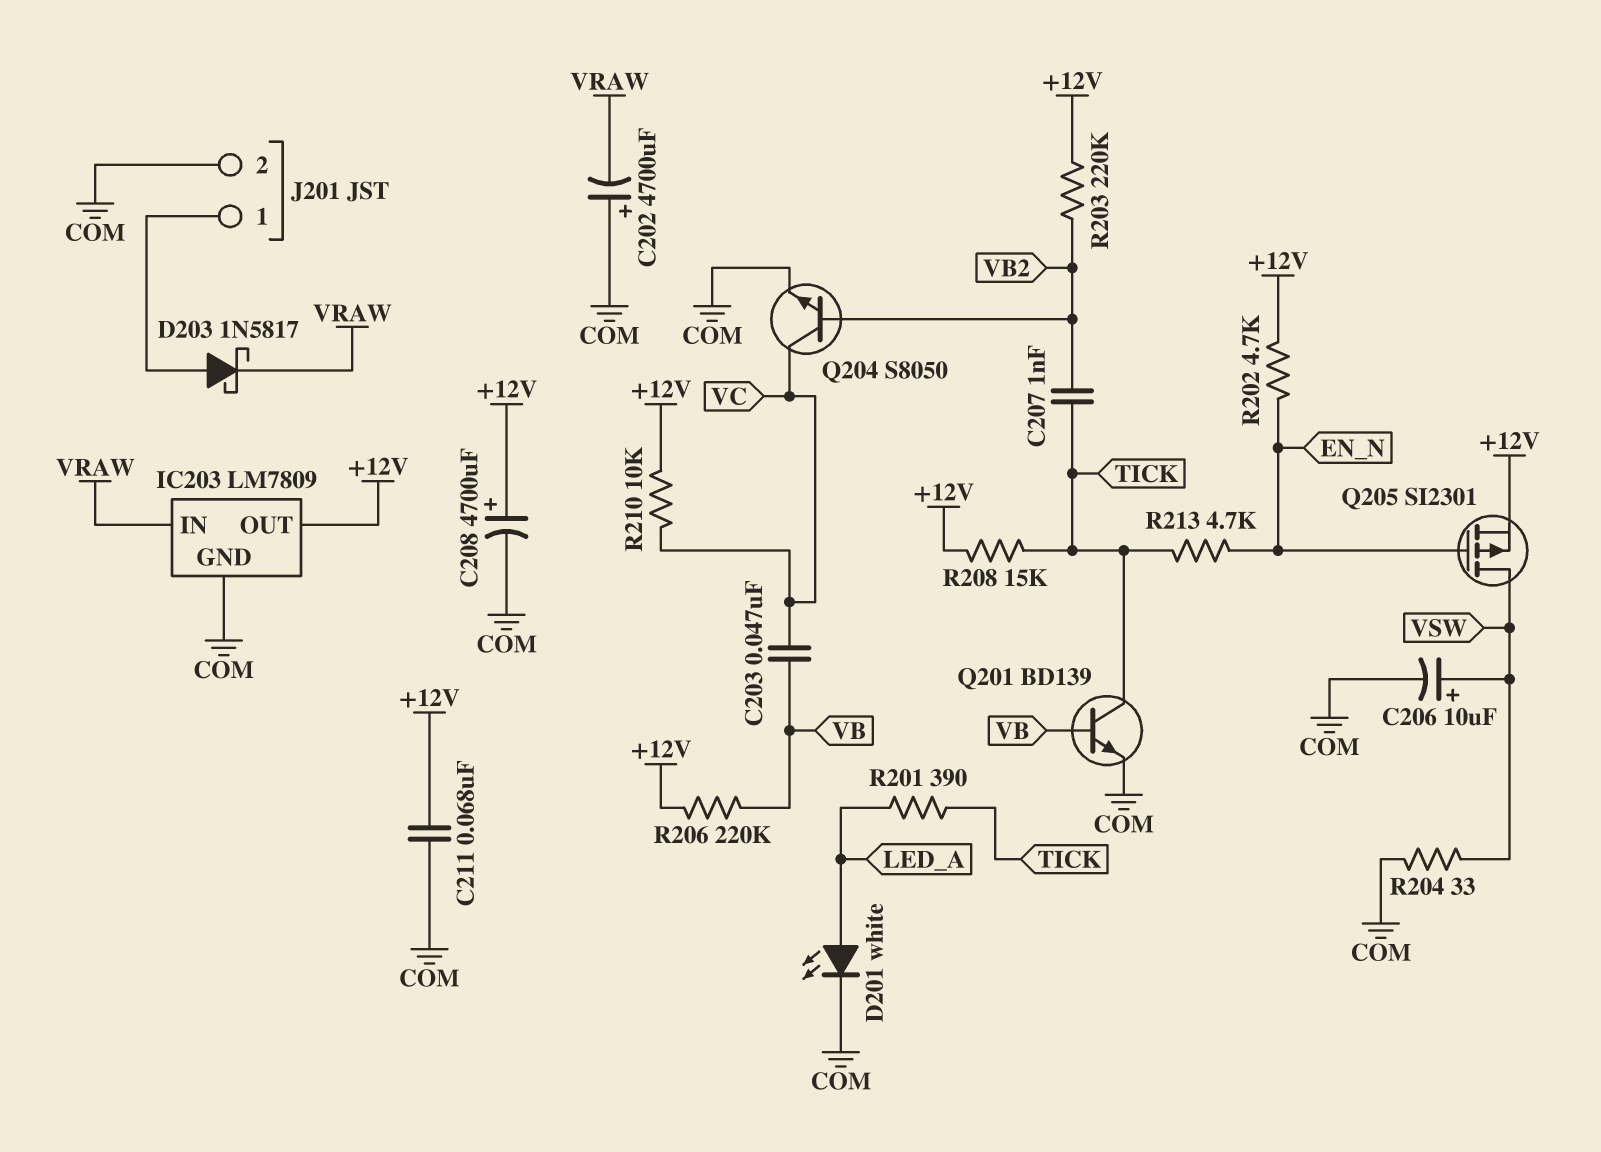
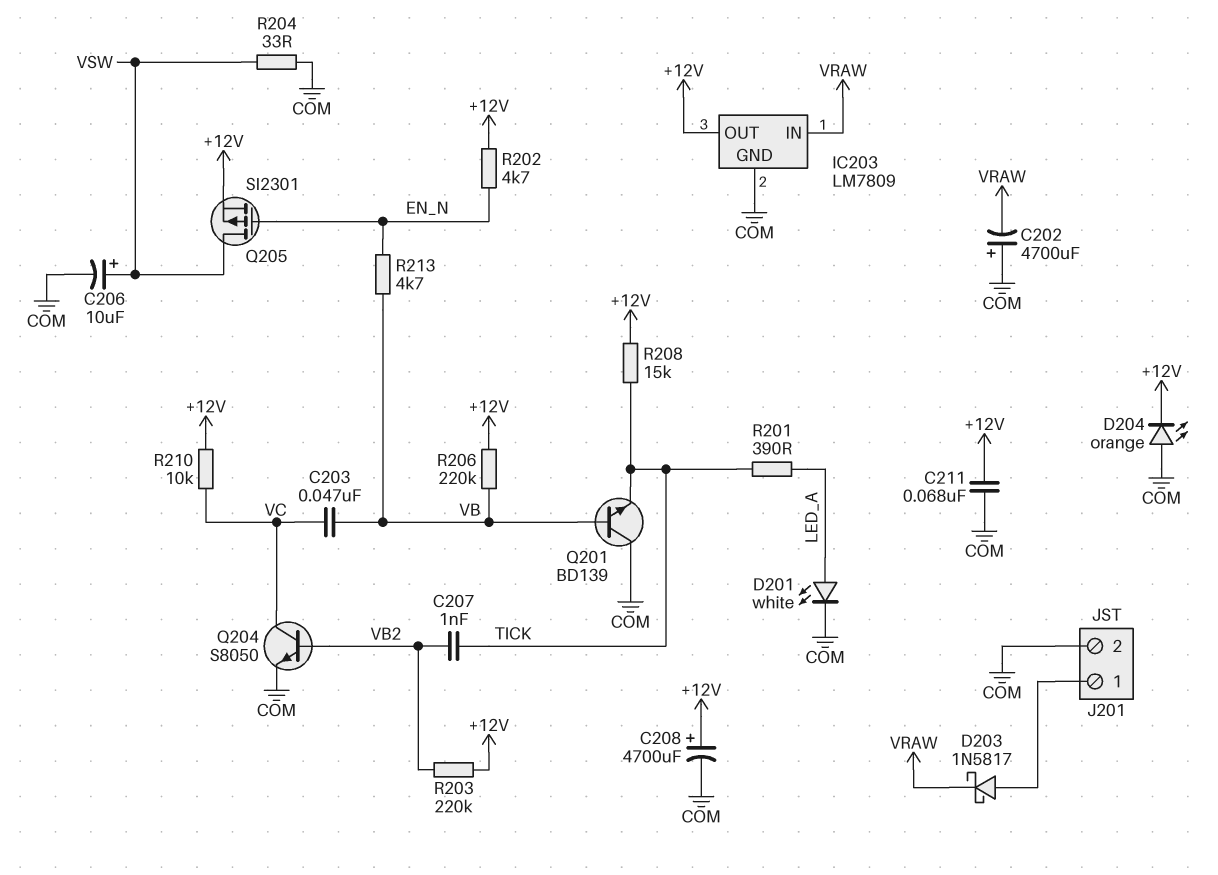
D204: none -> LED orange (A COM, K +12V)
Q201: NPN BD139 (B VB, C TICK, E COM) -> NPN BD139 (B VB, C COM, E TICK)
R213: 4.7k (EN_N, TICK) -> 4.7k (EN_N, VB)

